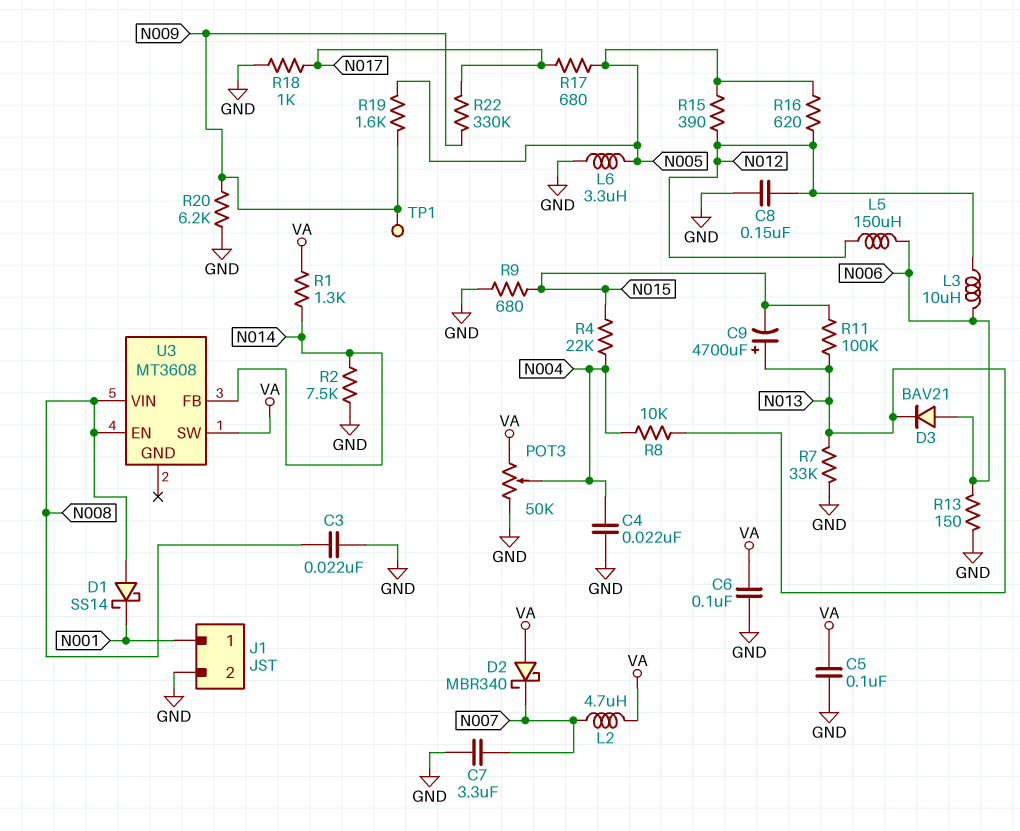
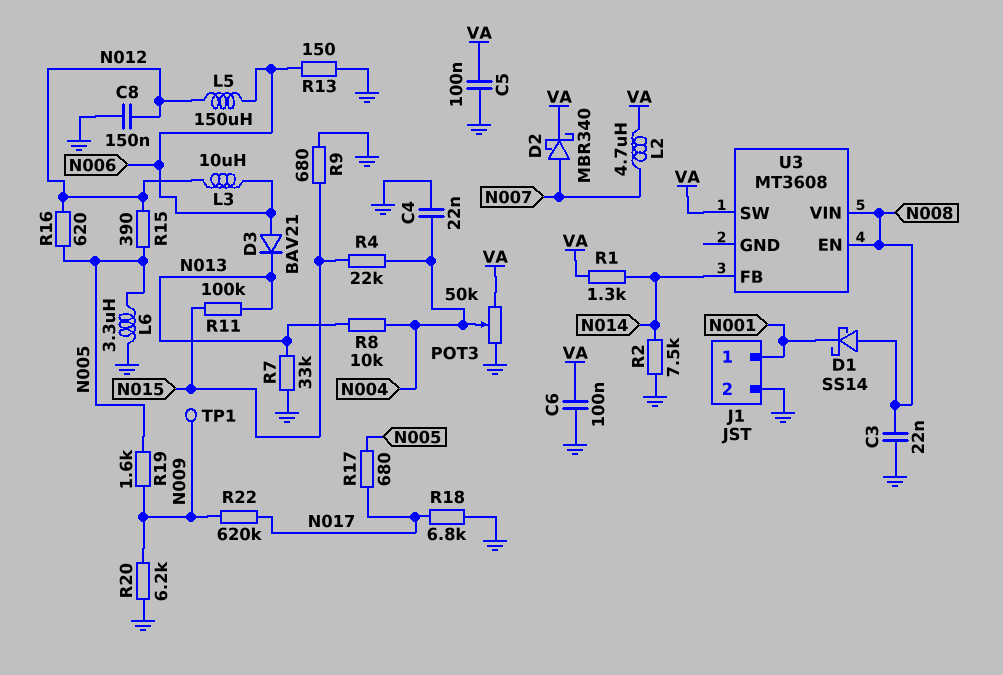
C7: 3.3uF (GND, N007) -> none
C9: 4700uF (plus N013, minus N015) -> none
D2: schottky MBR340 (A VA, K N007) -> schottky MBR340 (A N007, K VA)
R18: 1k (GND, N017) -> 6.8k (GND, N017)
R22: 330k (N009, N017) -> 620k (N009, N017)

